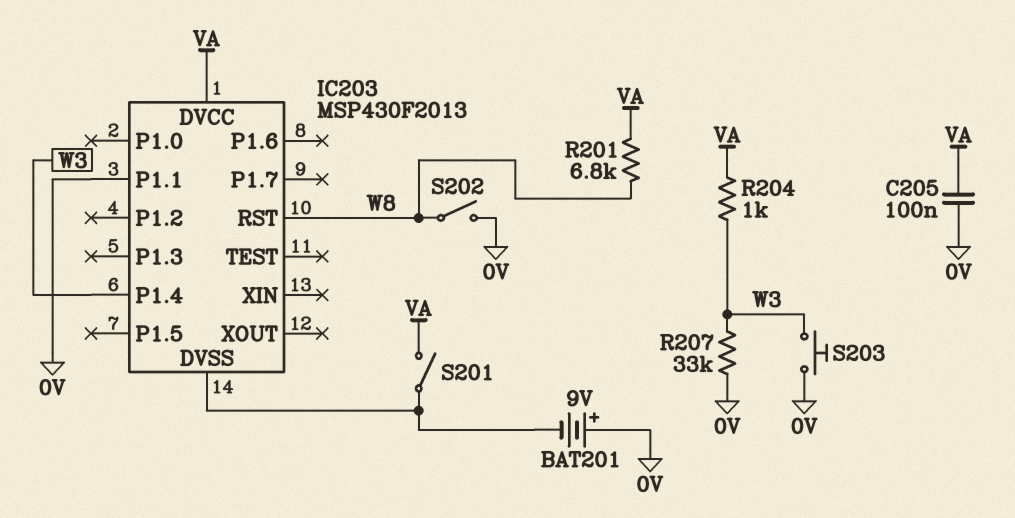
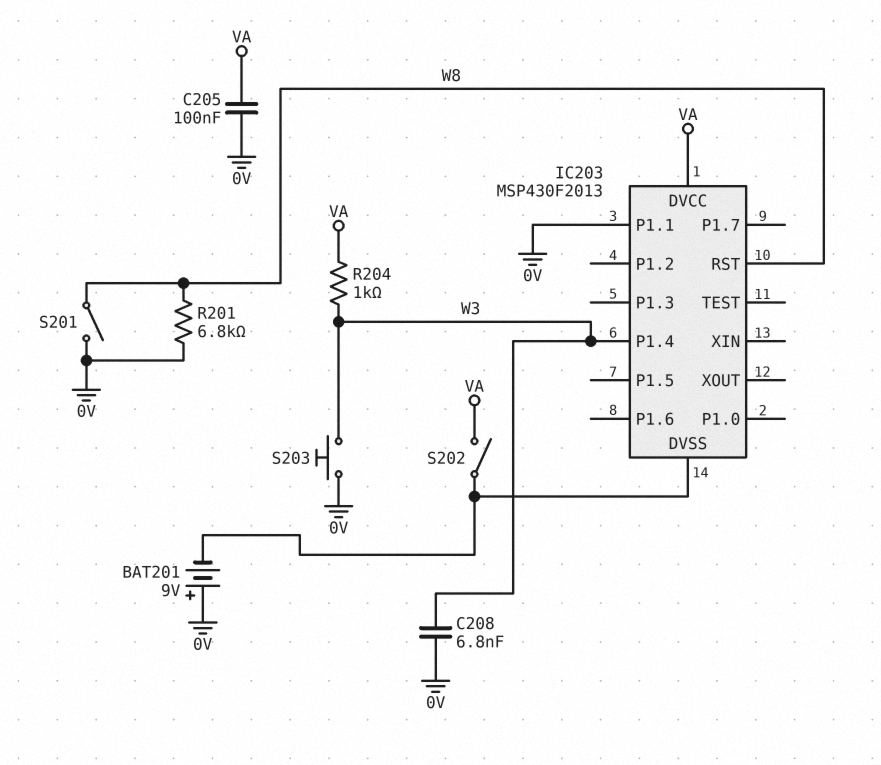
C208: none -> 6.8nF (0V, W3)
R201: 6.8k (VA, W8) -> 6.8k (0V, W8)
R207: 33k (0V, W3) -> none
S201: switch (IC203/DVSS, VA) -> switch (0V, W8)
S202: switch (0V, W8) -> switch (IC203/DVSS, VA)

